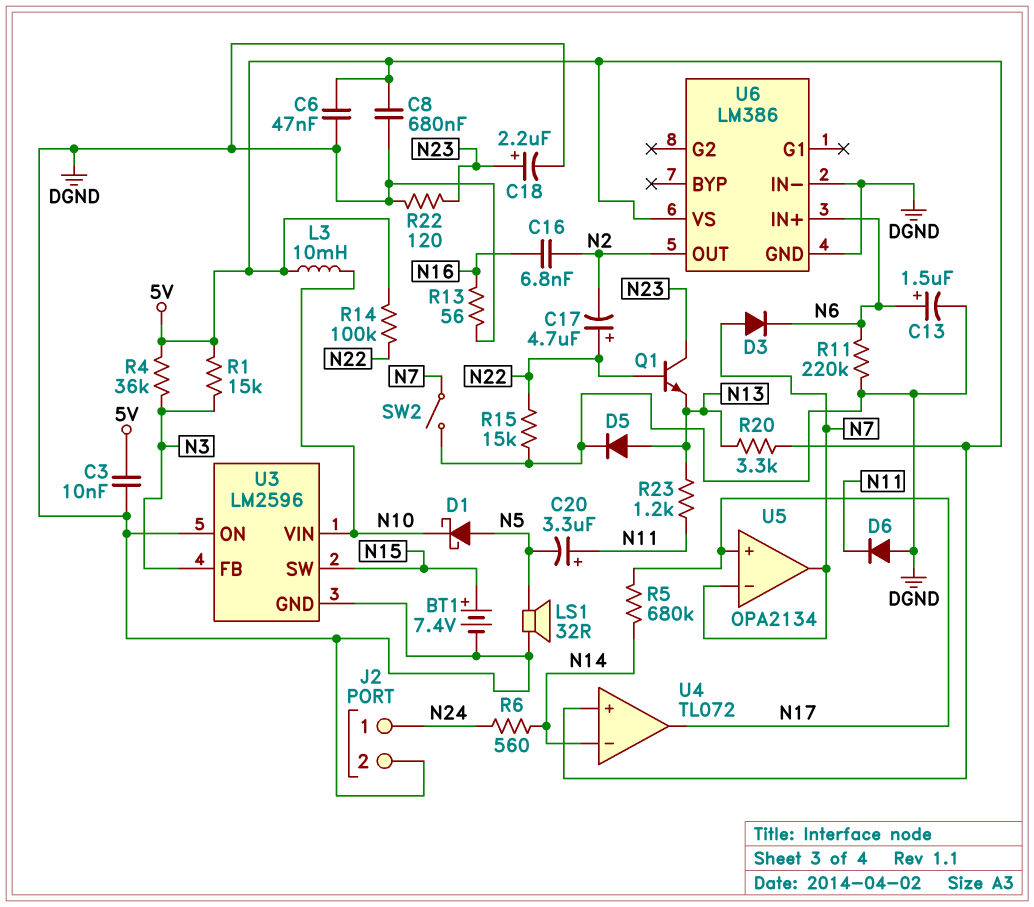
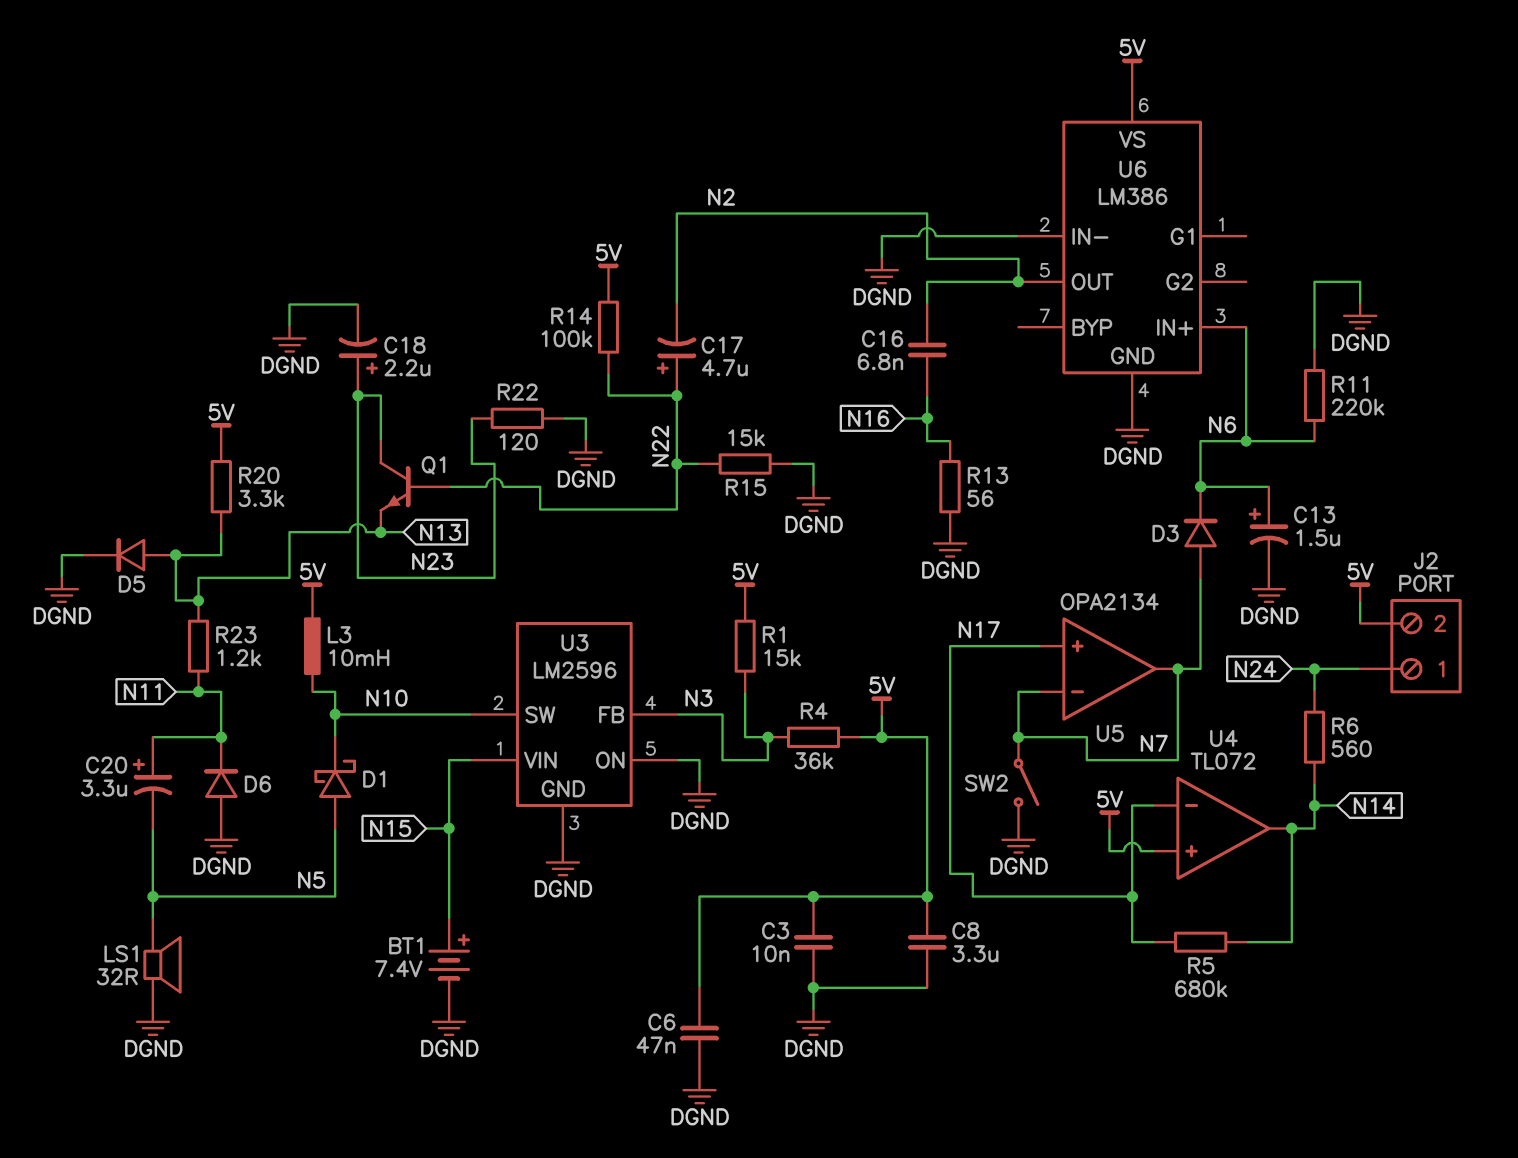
C8: 680nF (5V, DGND) -> 3.3uF (5V, DGND)
J2 pin 2: DGND -> 5V
U3 pin SW: N15 -> N10
U3 pin VIN: N10 -> N15
U4 pin in-: N14 -> N17
U4 pin out: N17 -> N14

